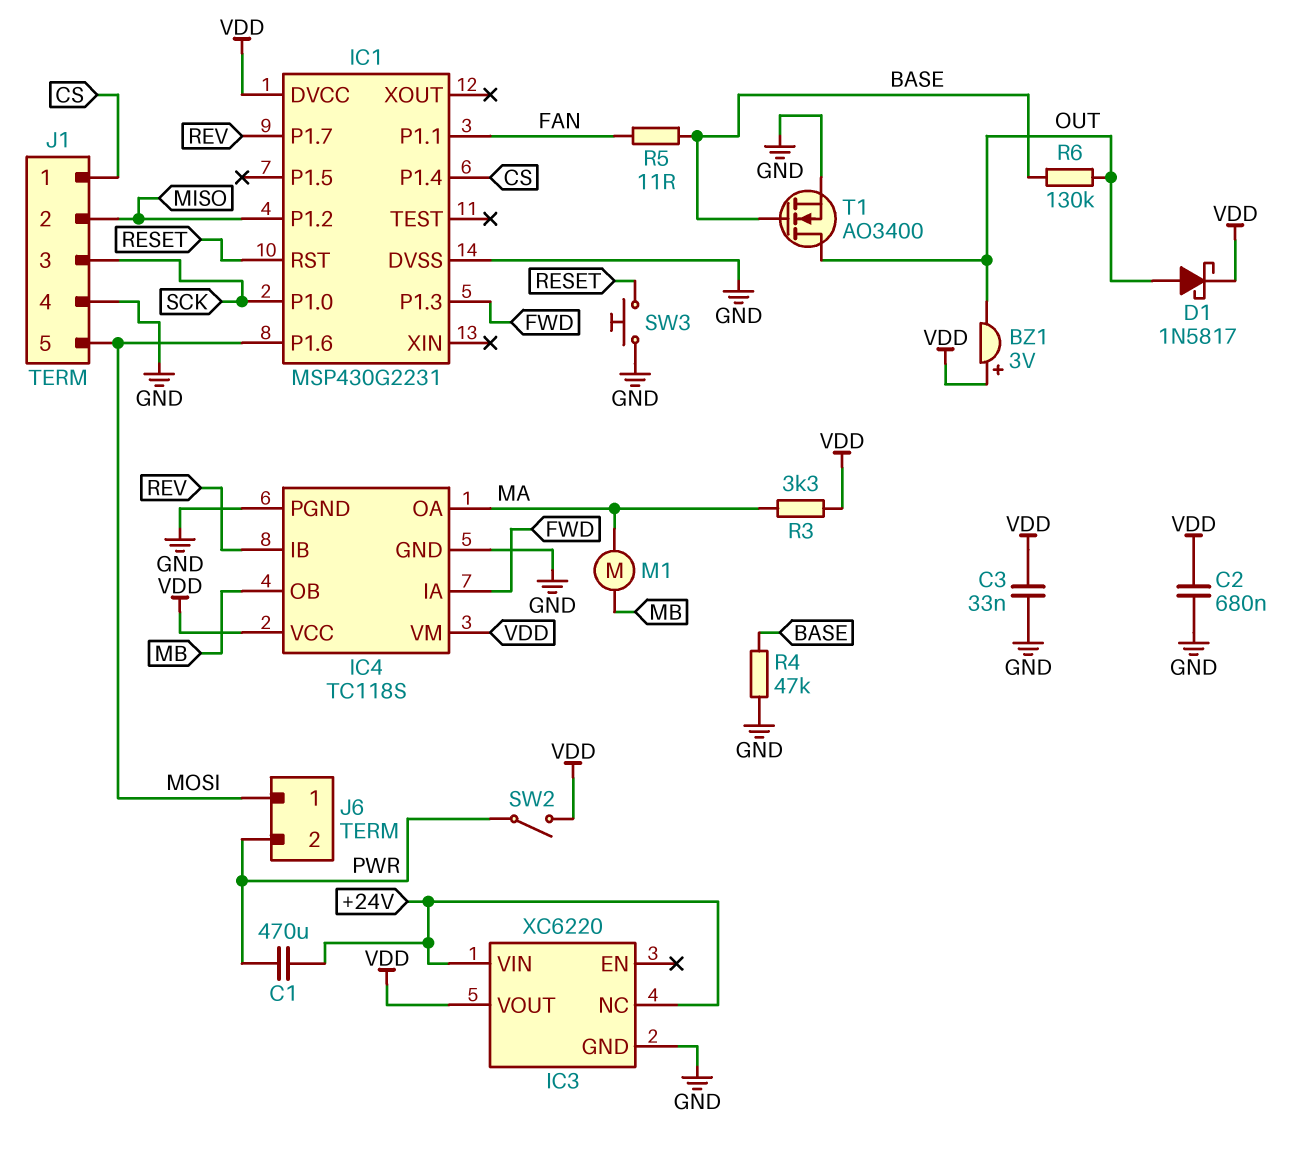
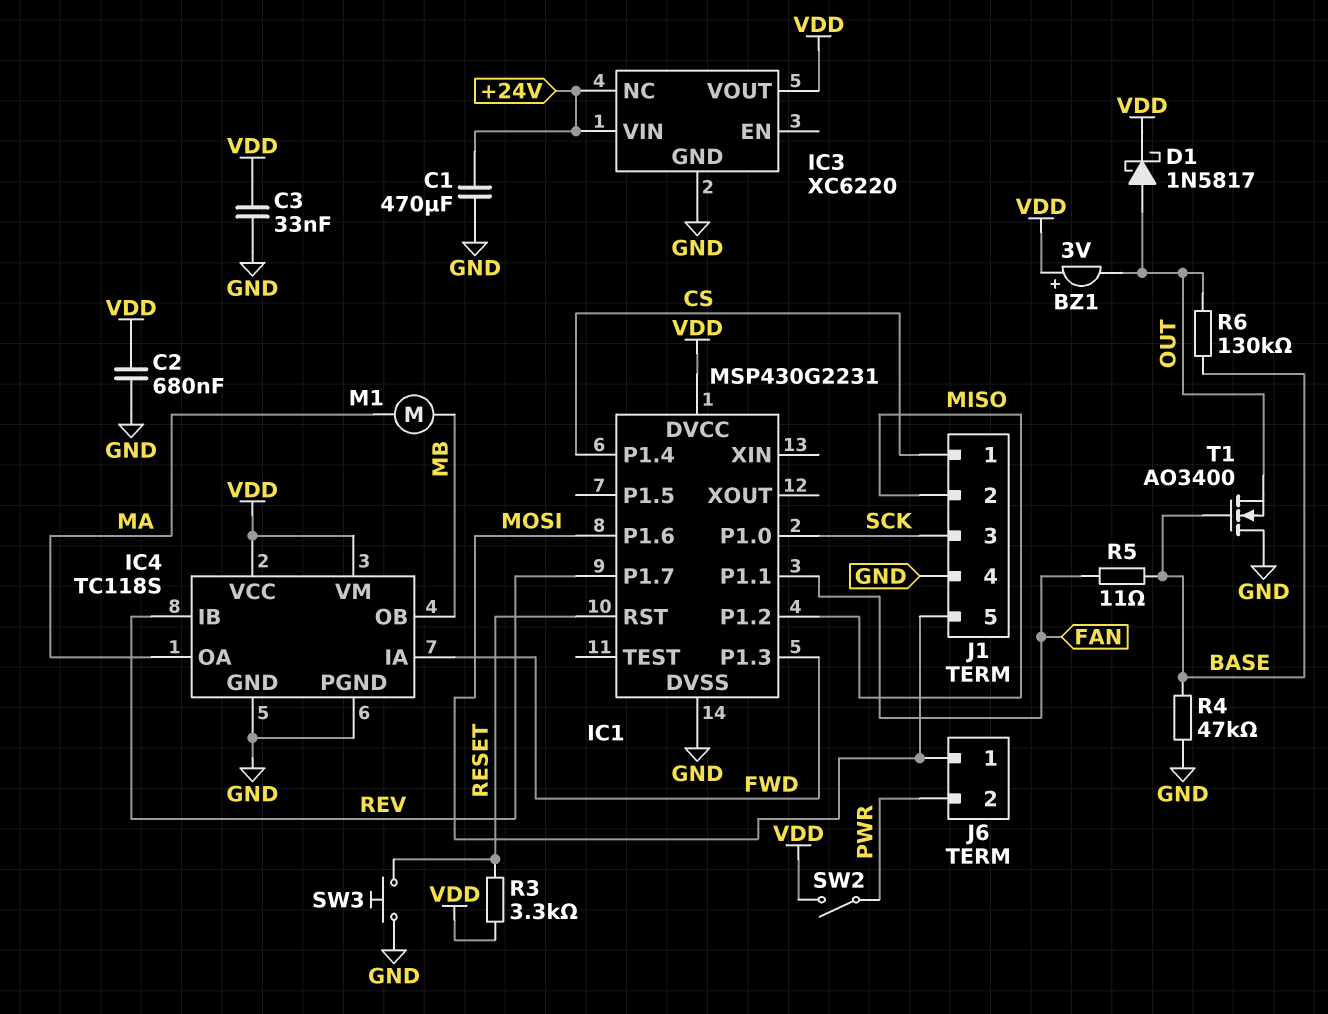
C1: 470uF (+24V, PWR) -> 470uF (+24V, GND)
R3: 3.3k (MA, VDD) -> 3.3k (RESET, VDD)
T1: NMOS AO3400 (G BASE, D OUT, S GND) -> NMOS AO3400 (G BASE, D GND, S OUT)

